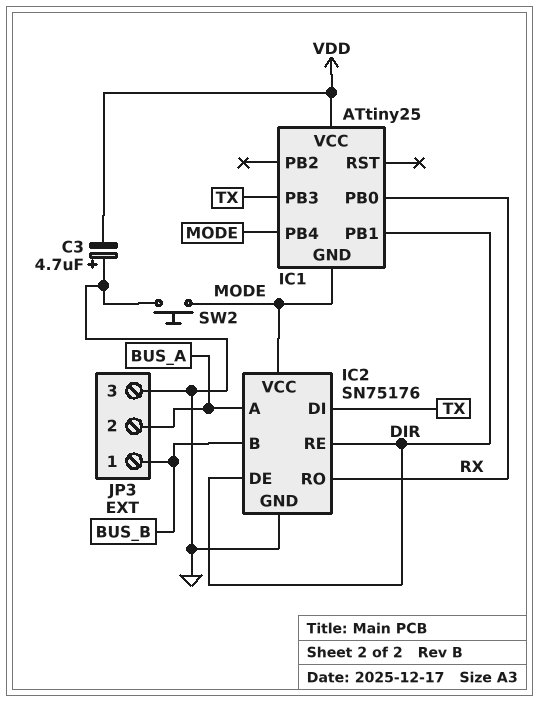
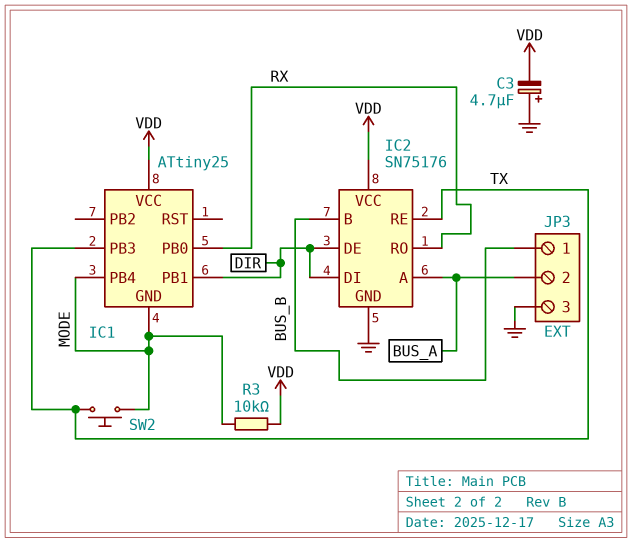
IC2 pin DI: TX -> DIR
IC2 pin RE: DIR -> TX
IC2 pin VCC: MODE -> VDD
R3: none -> 10k (MODE, VDD)
SW2: button (GND, MODE) -> button (MODE, TX)

